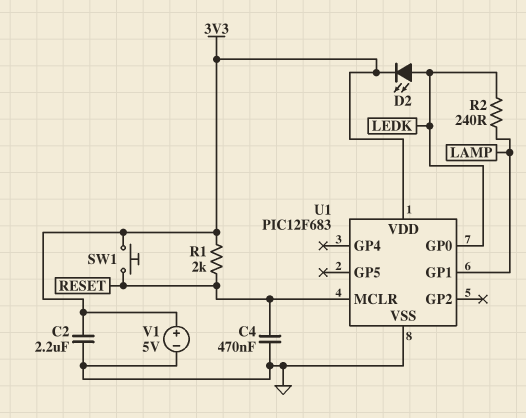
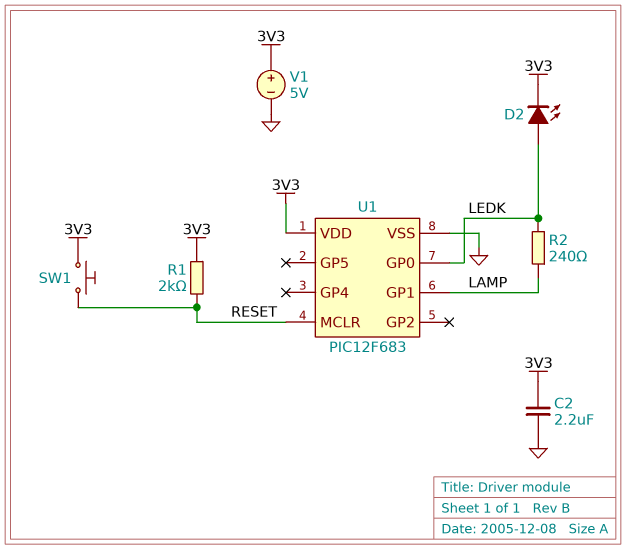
C4: 470nF (GND, RESET) -> none

